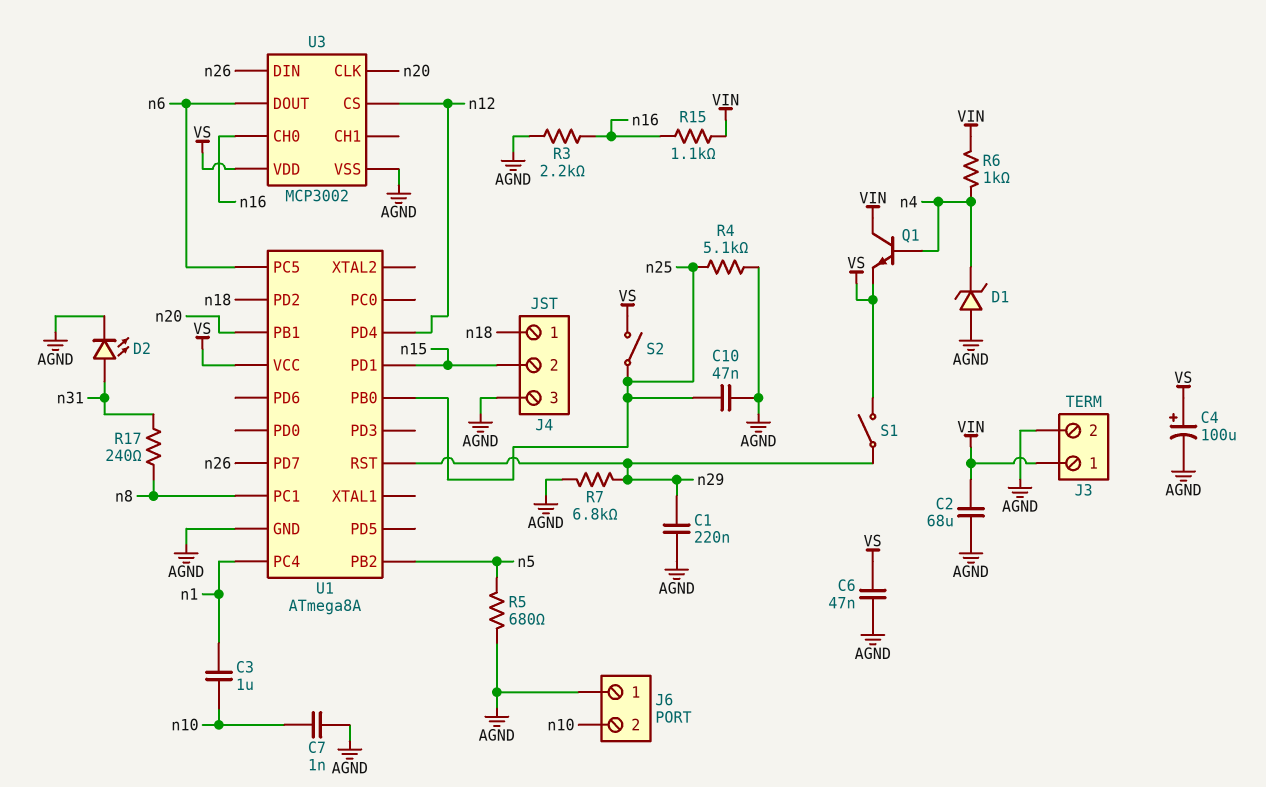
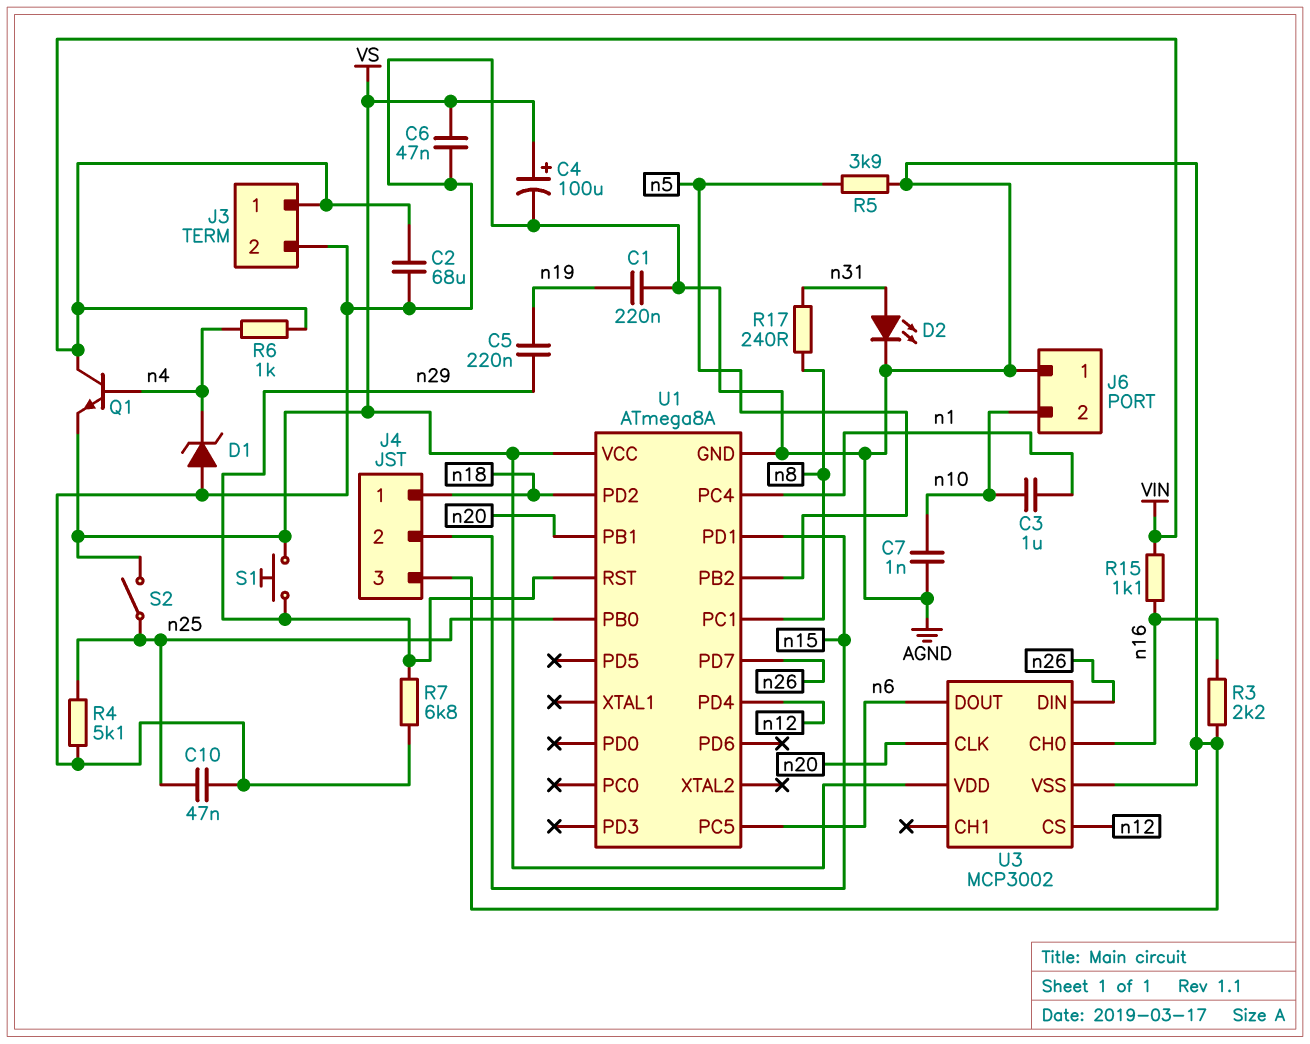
C1: 220nF (AGND, n29) -> 220nF (AGND, n19)
C5: none -> 220nF (n19, n29)
R5: 680 (AGND, n5) -> 3.9k (AGND, n5)
S1: switch (VS, n29) -> button (VS, n29)

